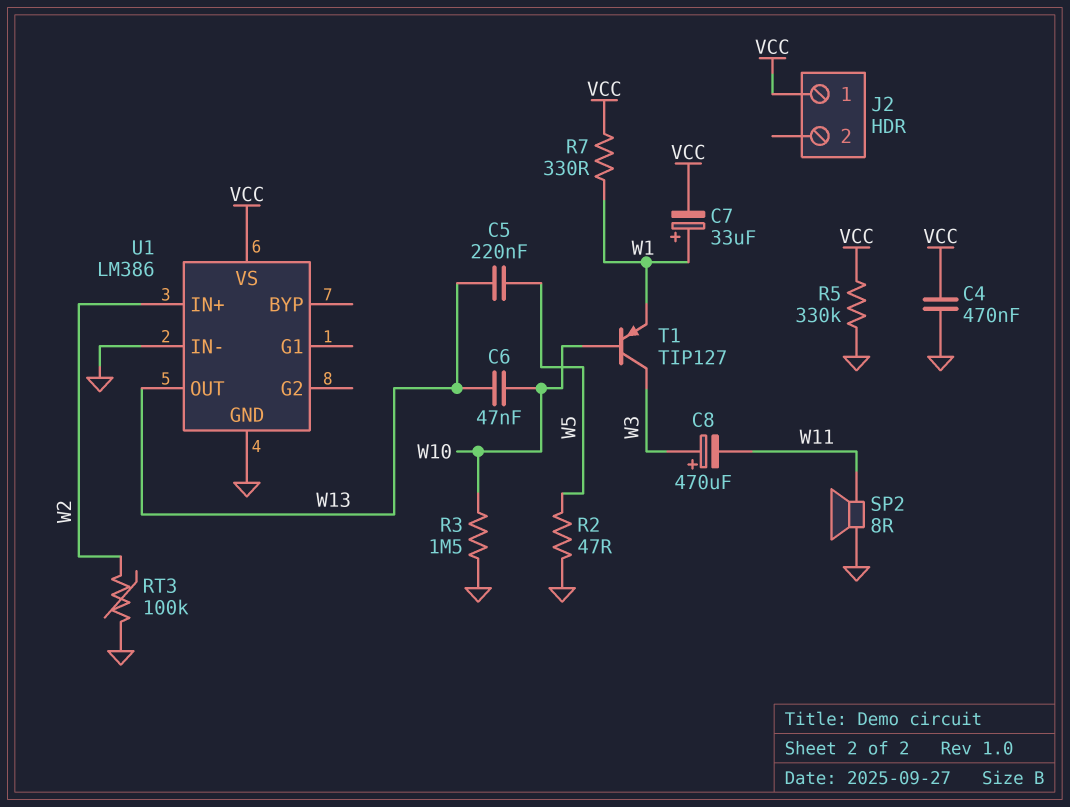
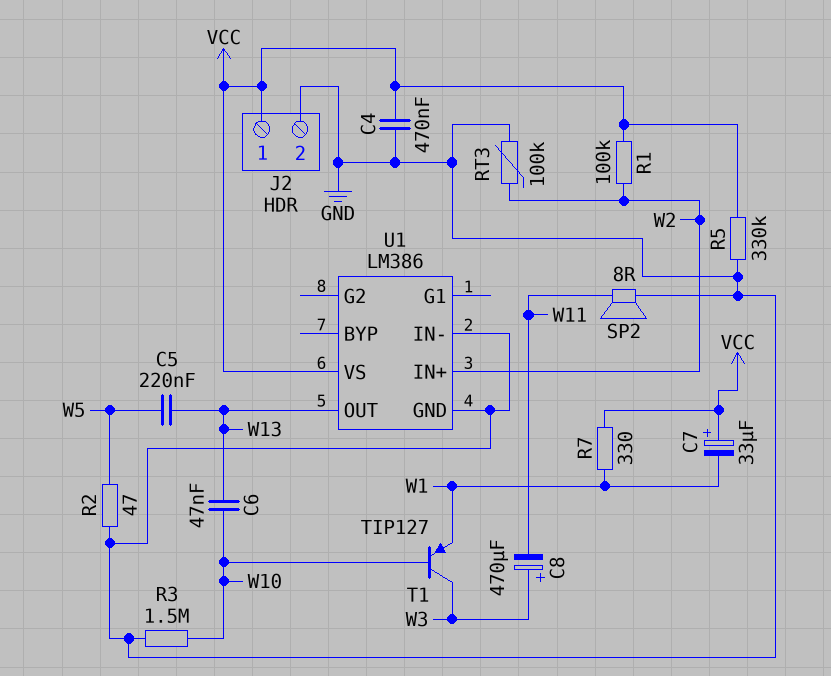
C7: 33uF (plus W1, minus VCC) -> 33uF (plus VCC, minus W1)
J2 pin 2: none -> GND
R1: none -> 100k (VCC, W2)

